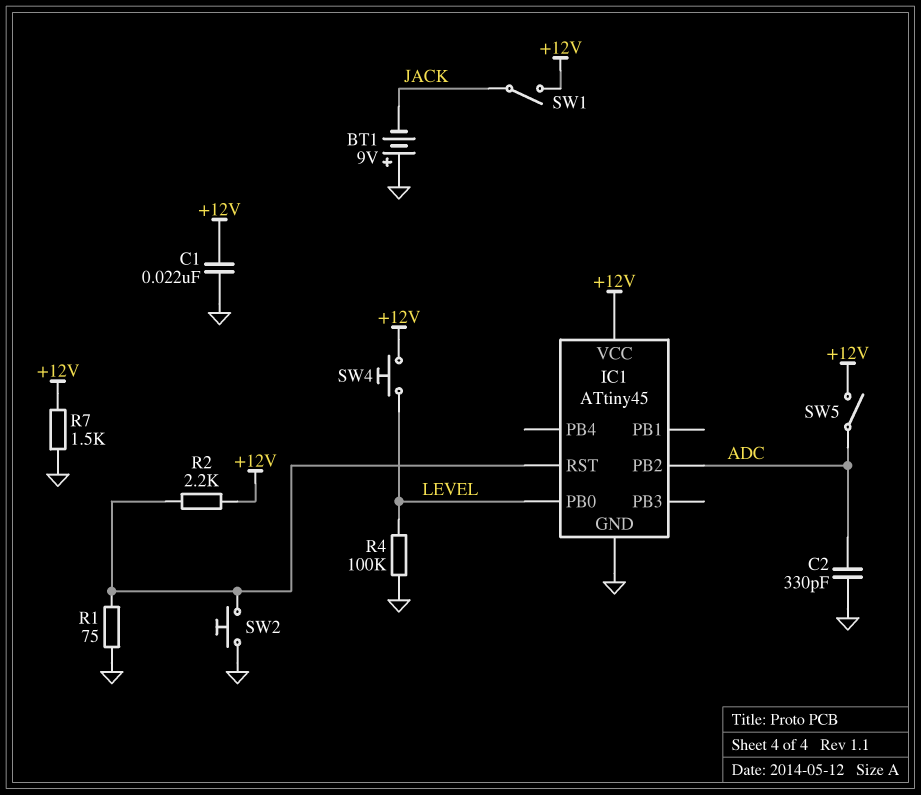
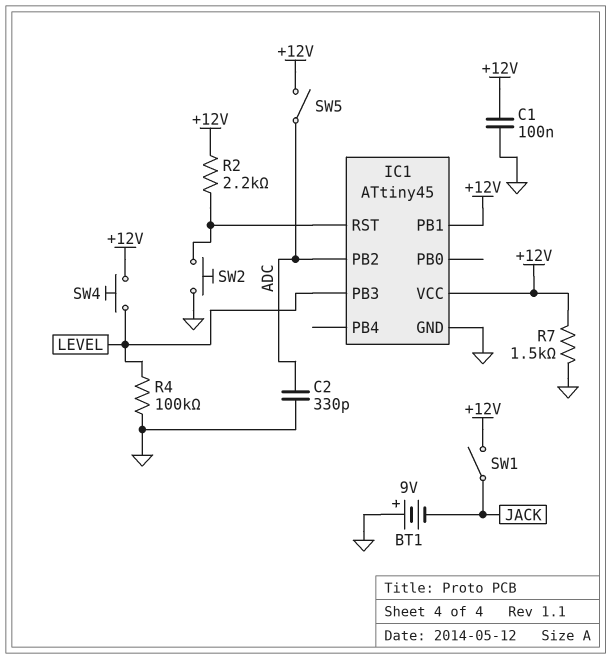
C1: 22nF (+12V, GND) -> 100nF (+12V, GND)
IC1 pin PB0: LEVEL -> none
IC1 pin PB1: none -> +12V
IC1 pin PB3: none -> LEVEL
R1: 75 (GND, IC1/RST) -> none

